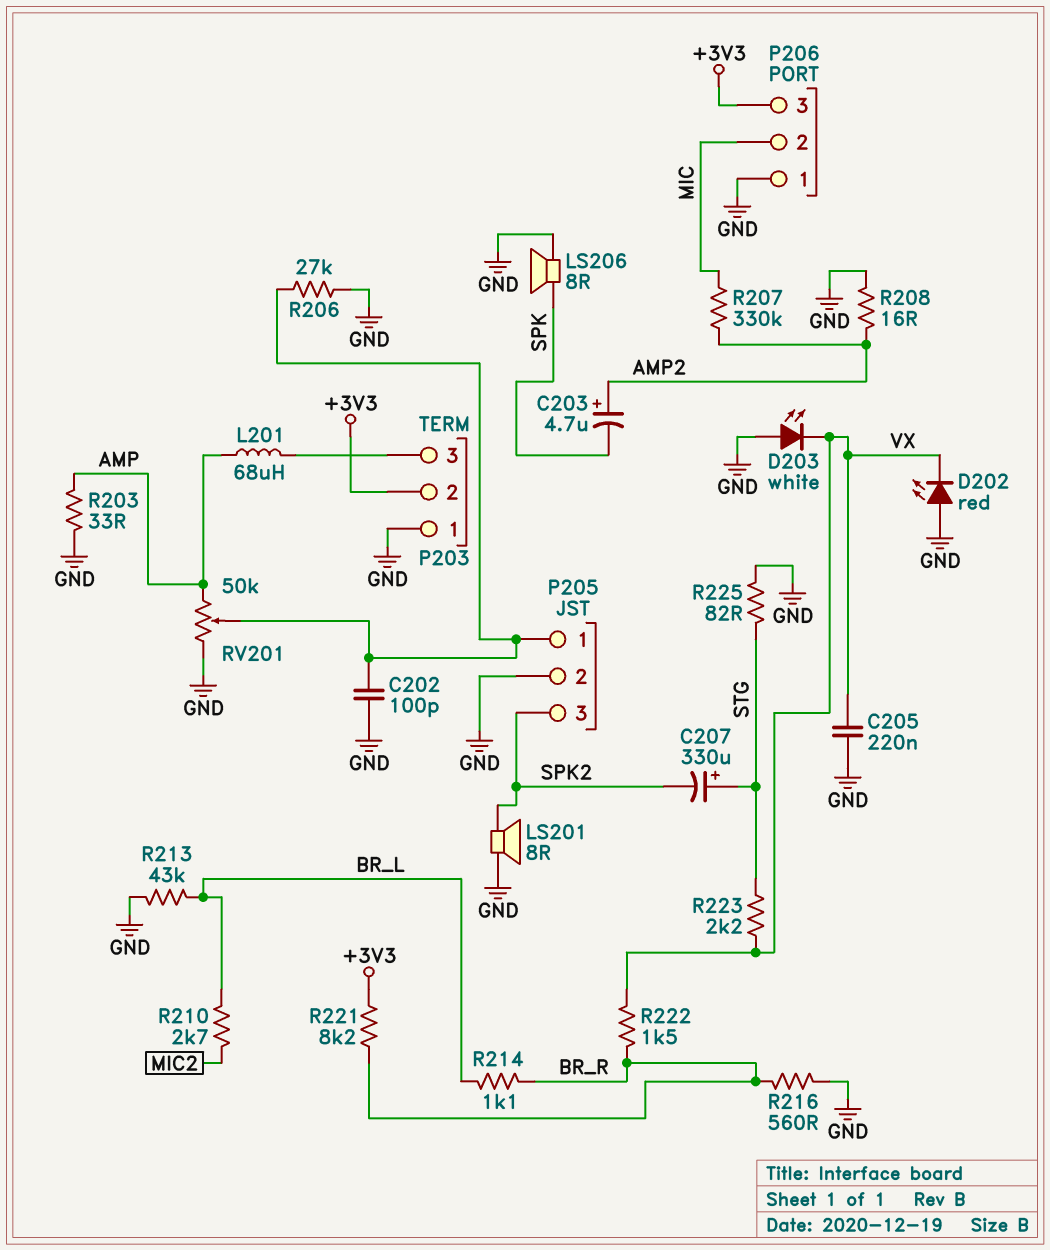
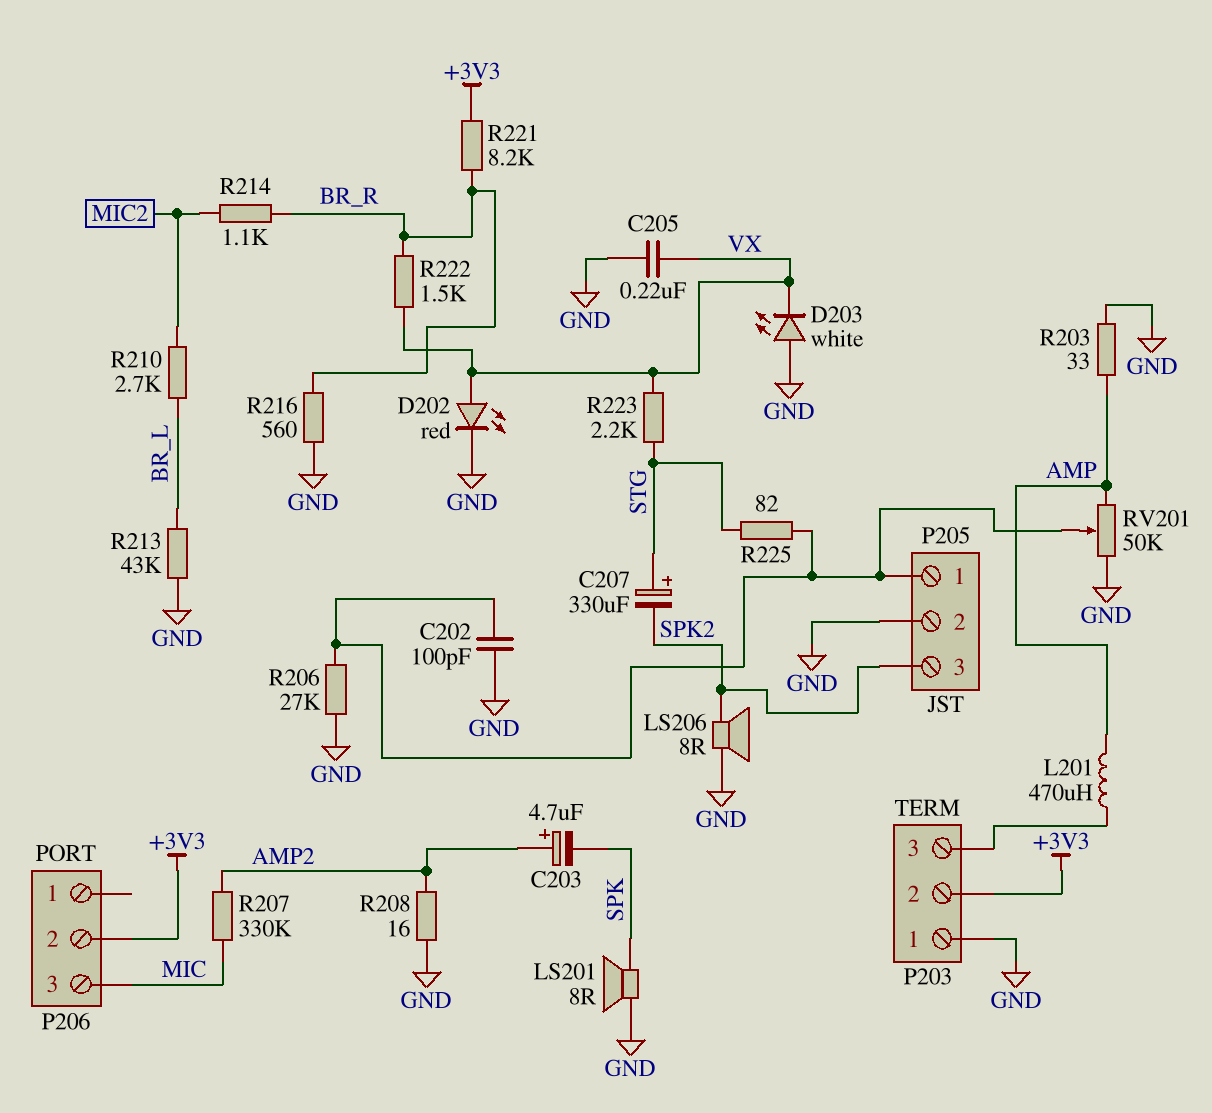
D202: LED red (A GND, K VX) -> LED red (A VX, K GND)
L201: 68uH (AMP, P203/3) -> 470uH (AMP, P203/3)
LS201: speaker 8R (GND, SPK2) -> speaker 8R (GND, SPK)
LS206: speaker 8R (GND, SPK) -> speaker 8R (GND, SPK2)
P206 pin 1: GND -> none
P206 pin 2: MIC -> +3V3
P206 pin 3: +3V3 -> MIC
R214: 1.1k (BR_L, BR_R) -> 1.1k (BR_R, MIC2)
R225: 82 (GND, STG) -> 82 (P205/1, STG)

